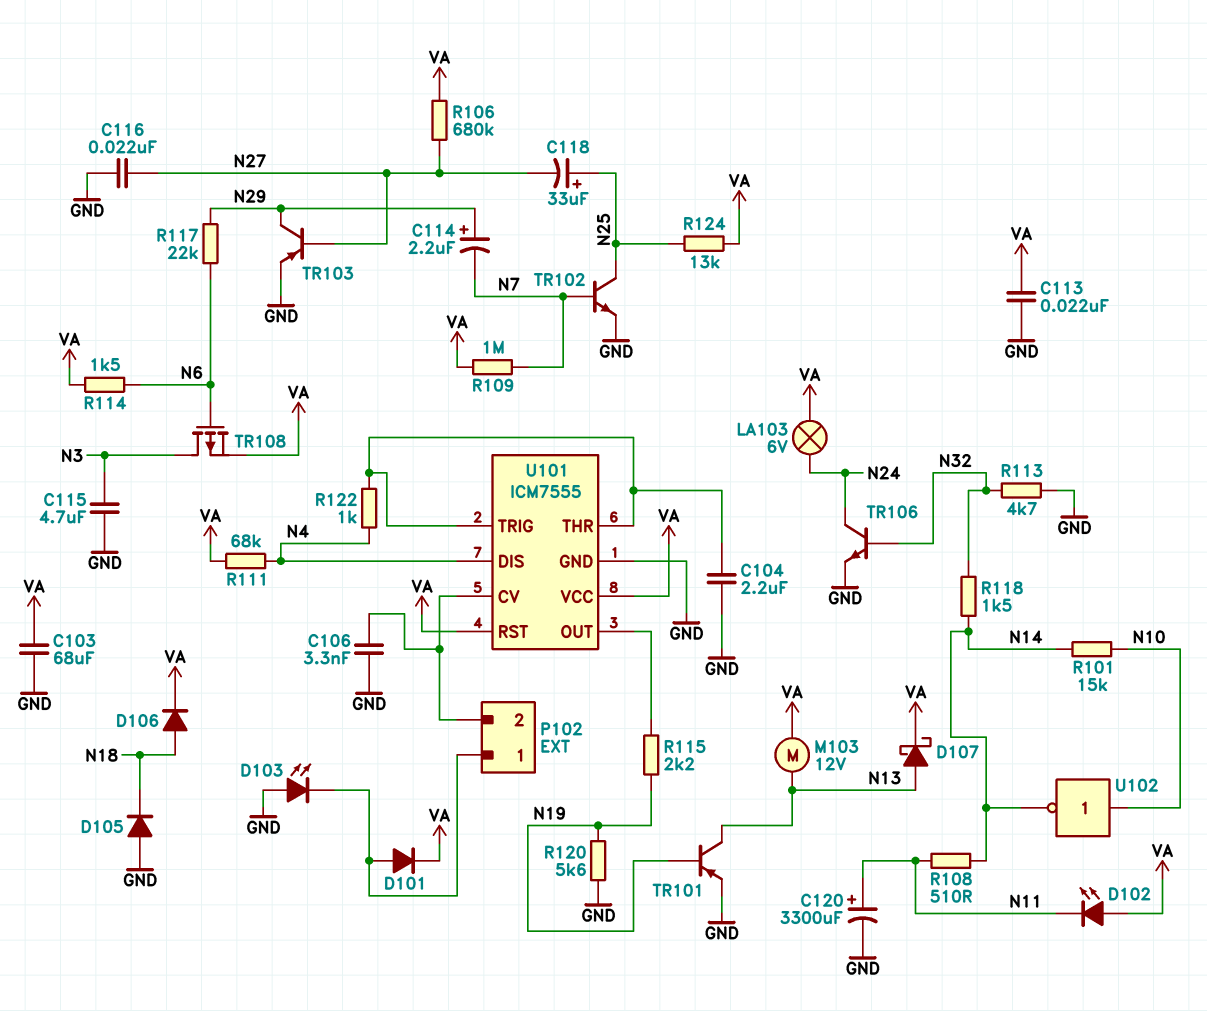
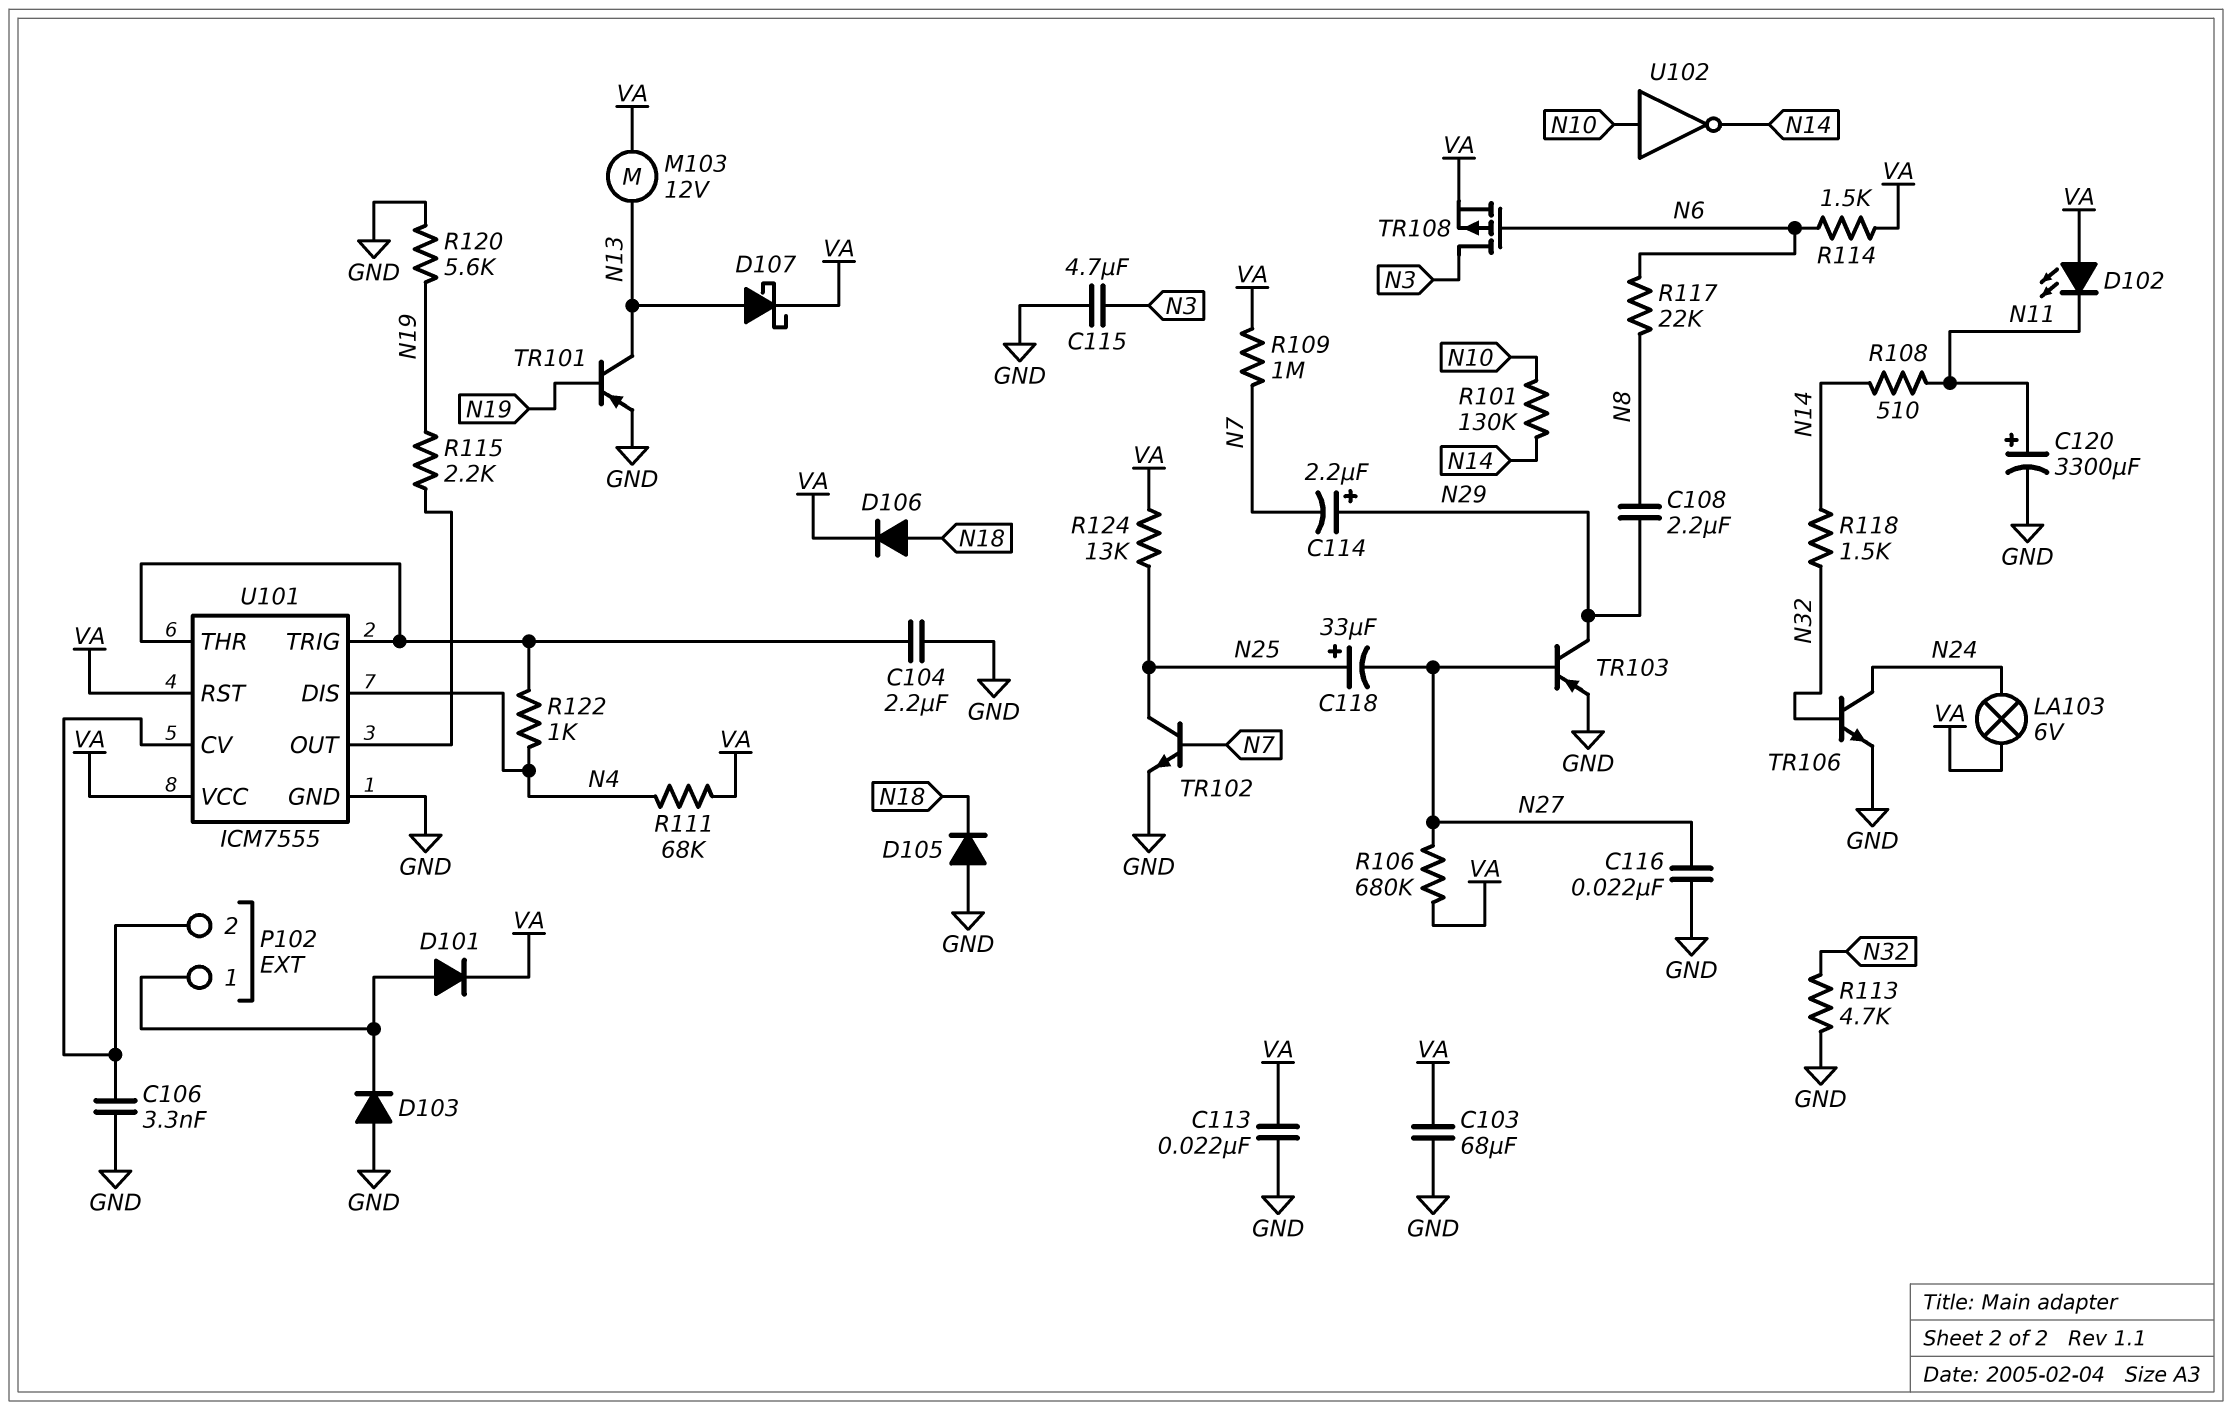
C108: none -> 2.2uF (N8, N29)
D103: LED (A GND, K P102/1) -> diode (A GND, K P102/1)
R101: 15k (N10, N14) -> 130k (N10, N14)
R117: 22k (N6, N29) -> 22k (N6, N8)

